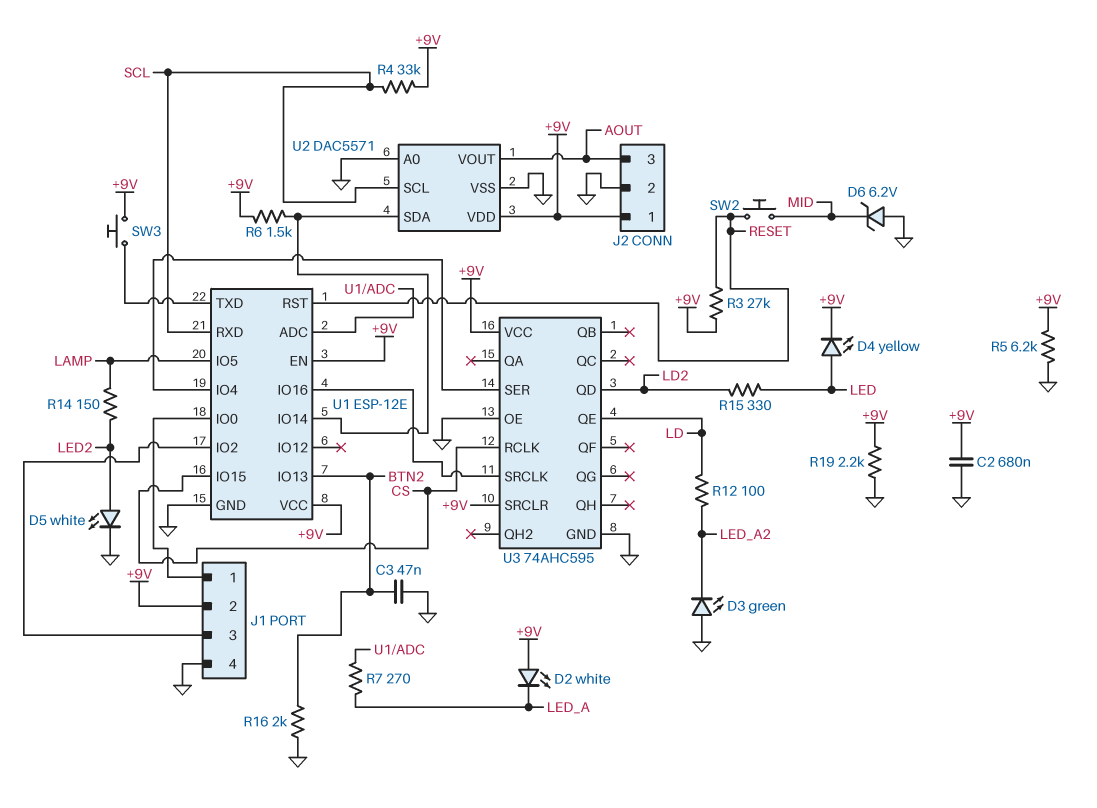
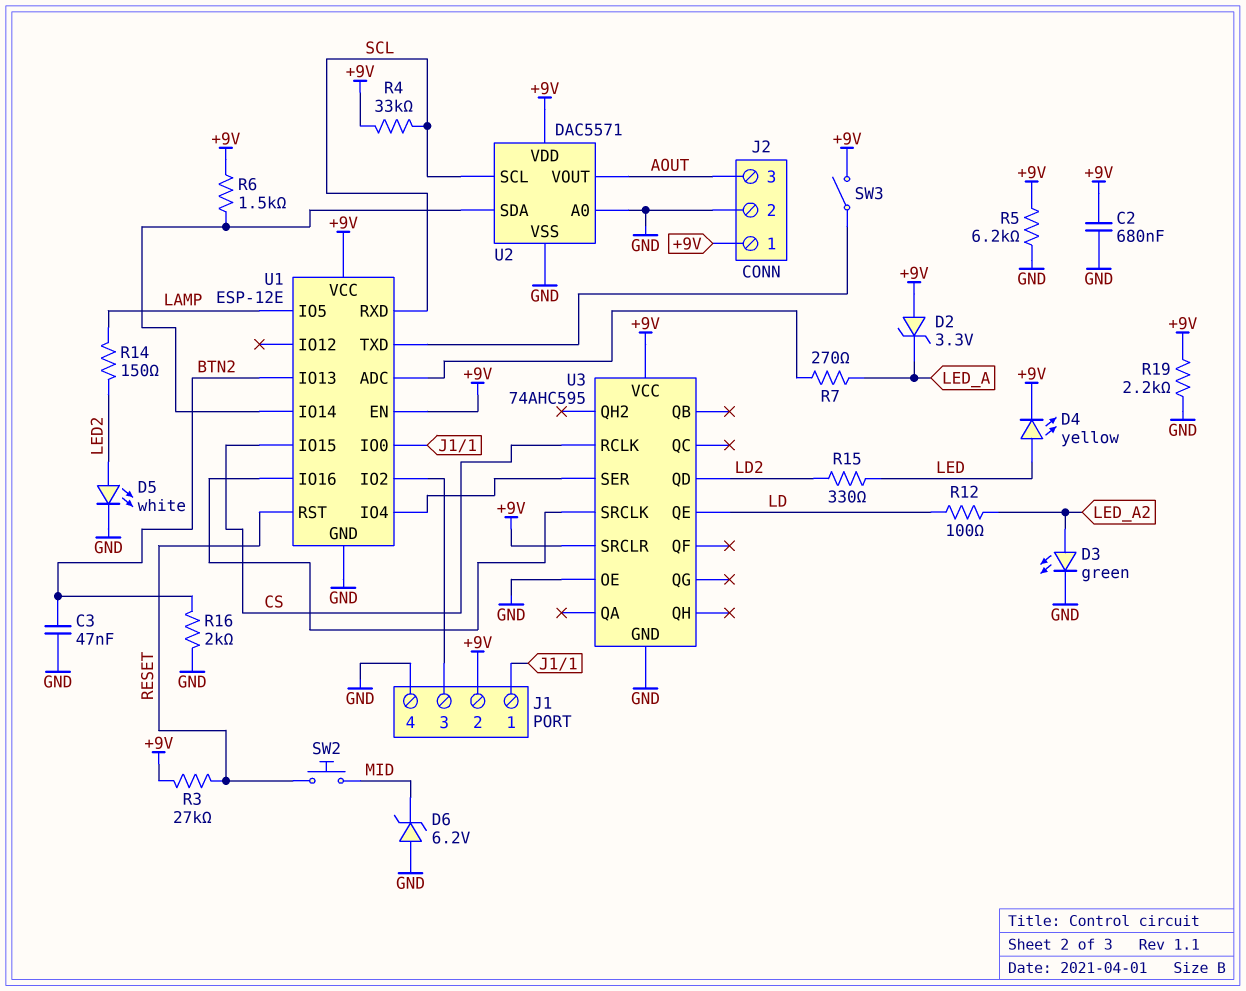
D2: LED white (A +9V, K LED_A) -> zener 3.3V (A +9V, K LED_A)
D3: LED green (A GND, K LED_A2) -> LED green (A LED_A2, K GND)
SW3: button (+9V, U1/TXD) -> switch (+9V, U1/TXD)

